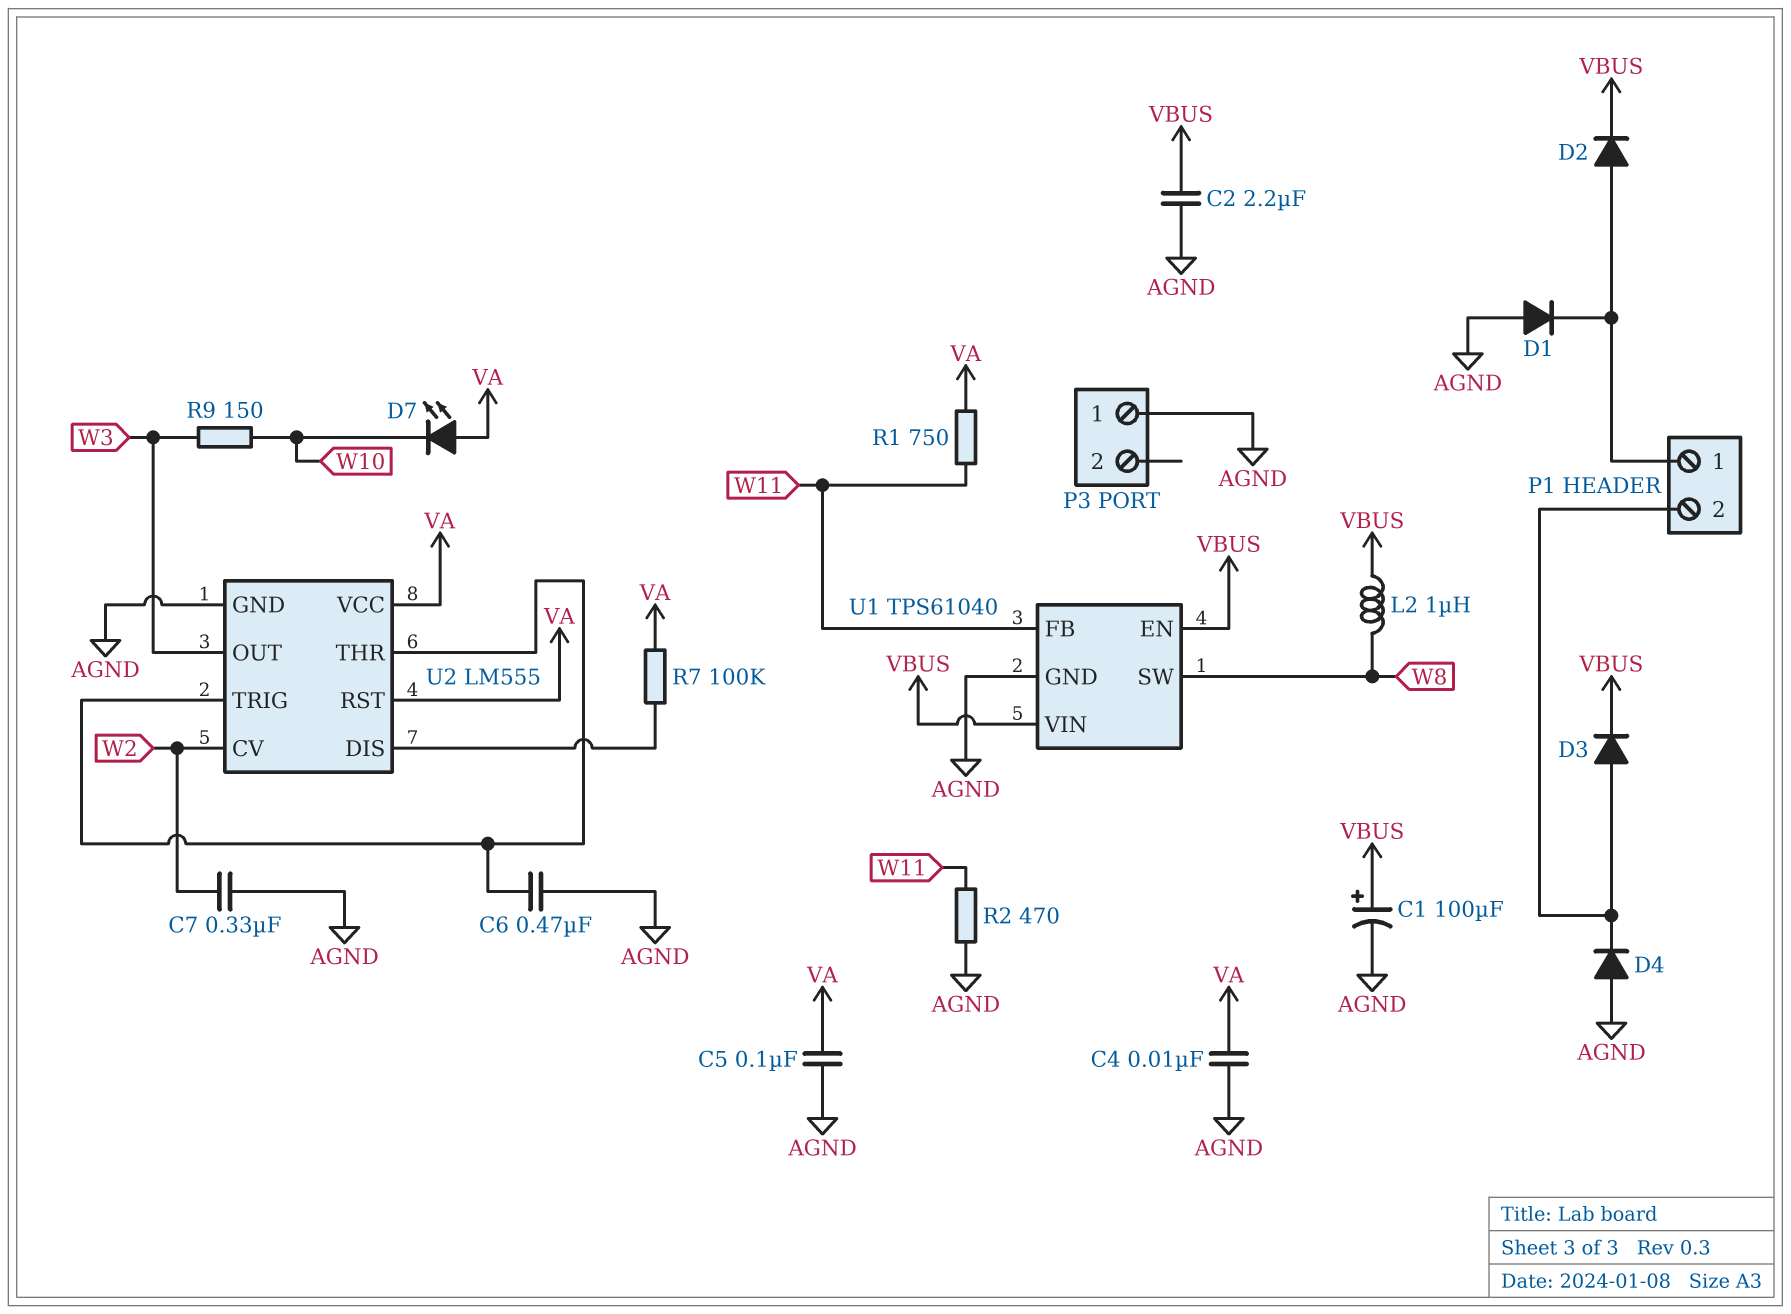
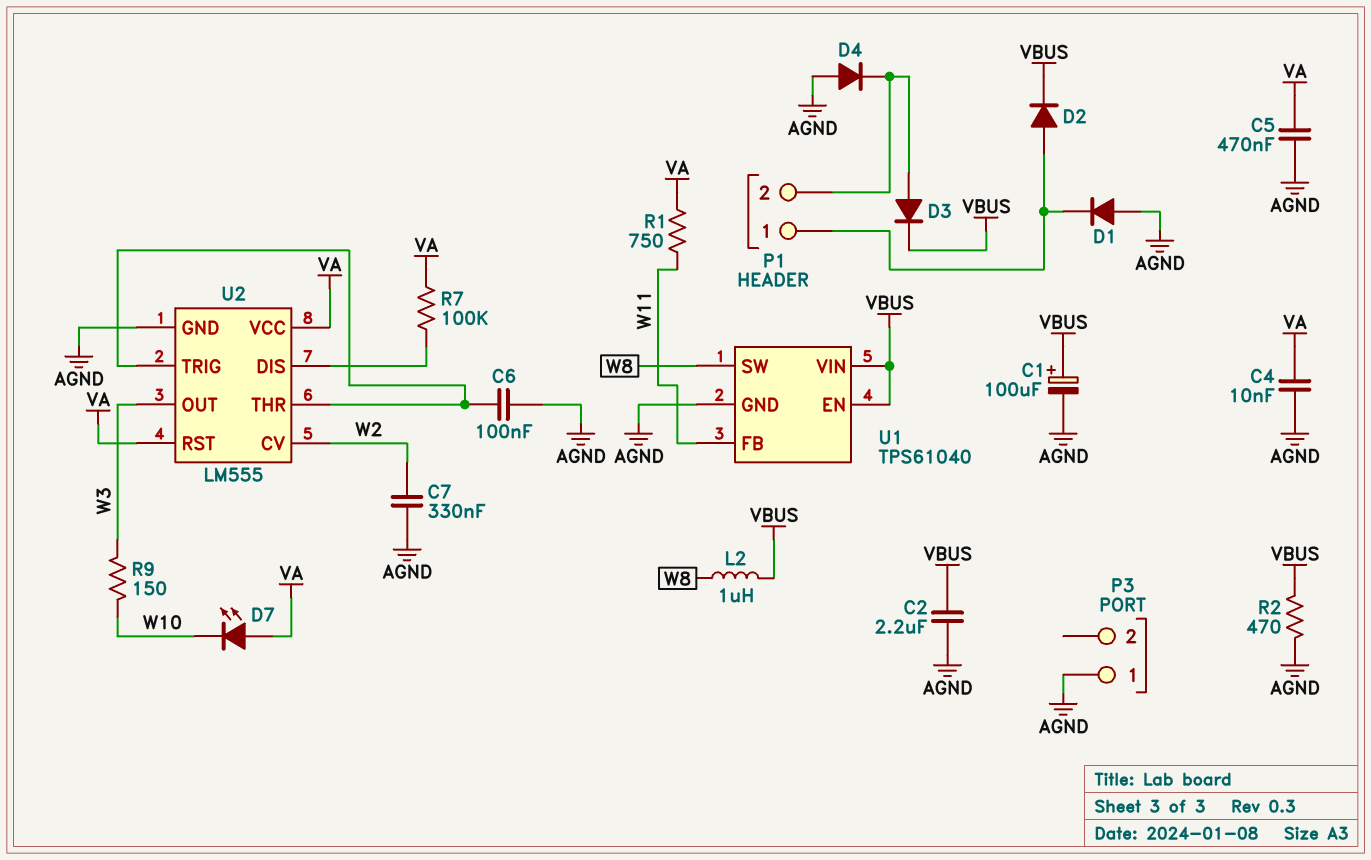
C5: 100nF (AGND, VA) -> 470nF (AGND, VA)
C6: 470nF (AGND, U2/THR) -> 100nF (AGND, U2/THR)
R2: 470 (AGND, W11) -> 470 (AGND, VBUS)

